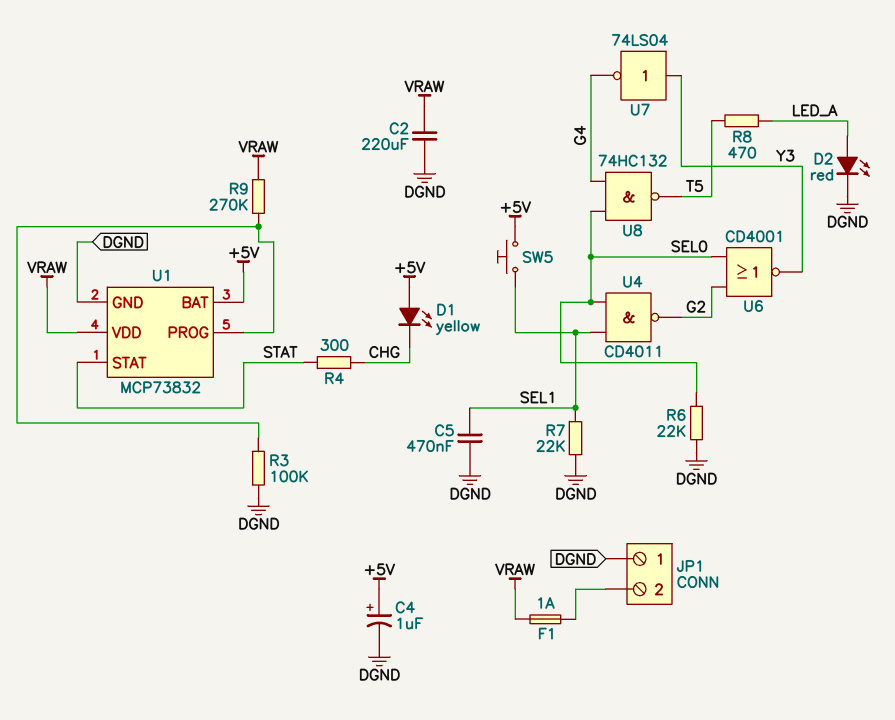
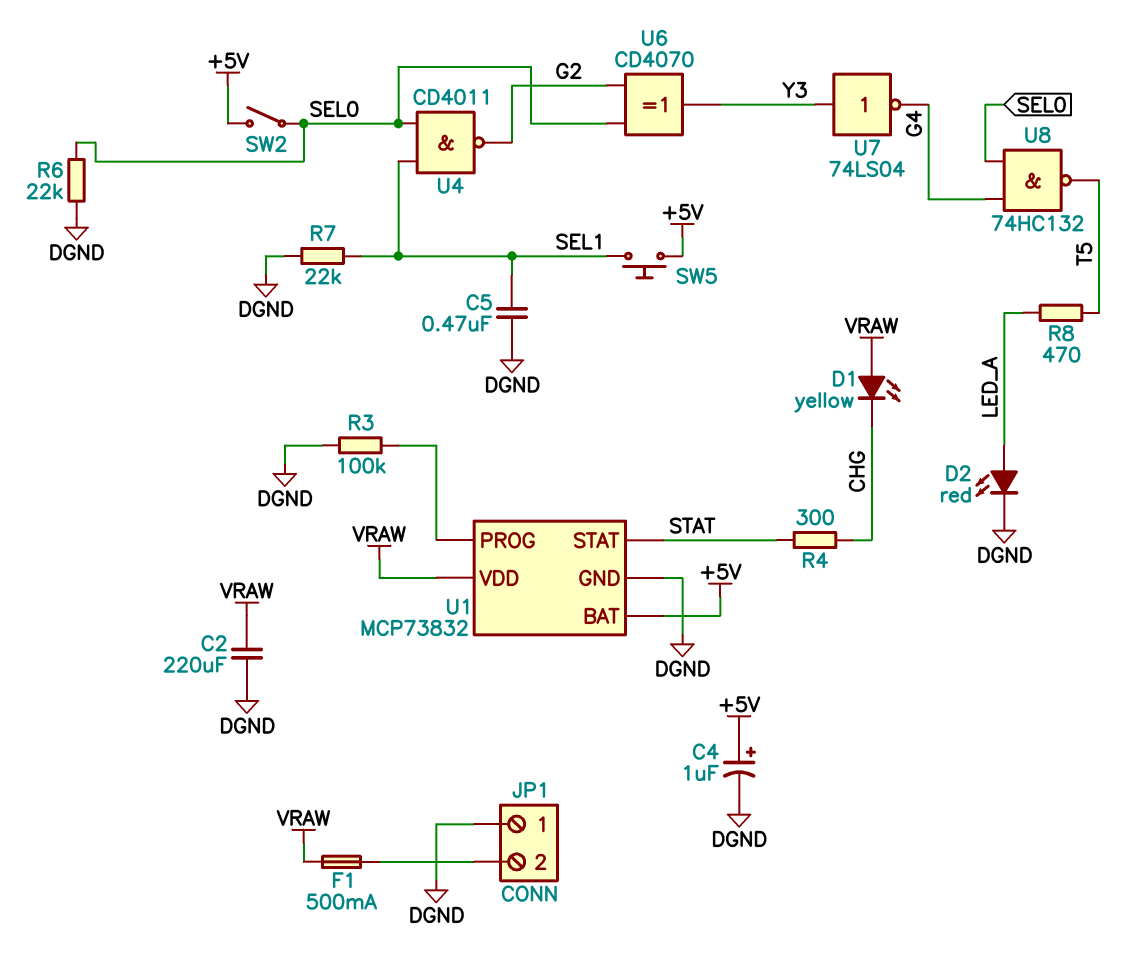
D1: LED yellow (A +5V, K CHG) -> LED yellow (A VRAW, K CHG)
F1: 1A (JP1/2, VRAW) -> 500mA (JP1/2, VRAW)
R9: 270k (U1/PROG, VRAW) -> none
SW2: none -> switch (+5V, SEL0)
U6: NOR CD4001 (in G2, in SEL0, out Y3) -> XOR CD4070 (in G2, in SEL0, out Y3)

